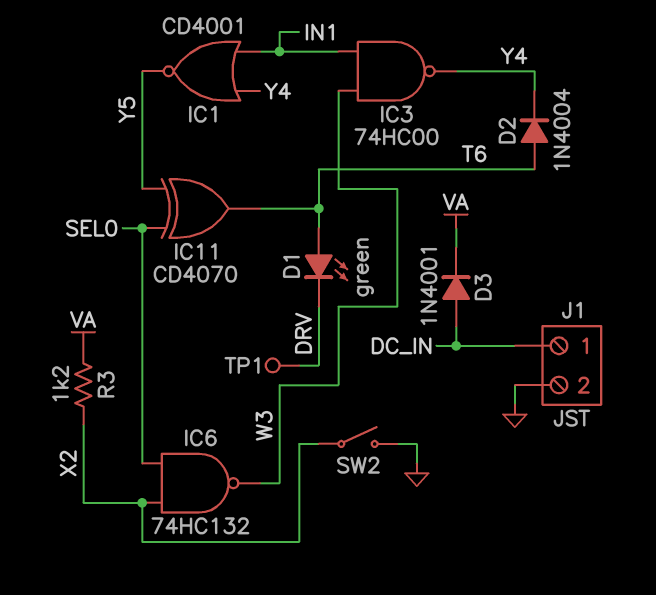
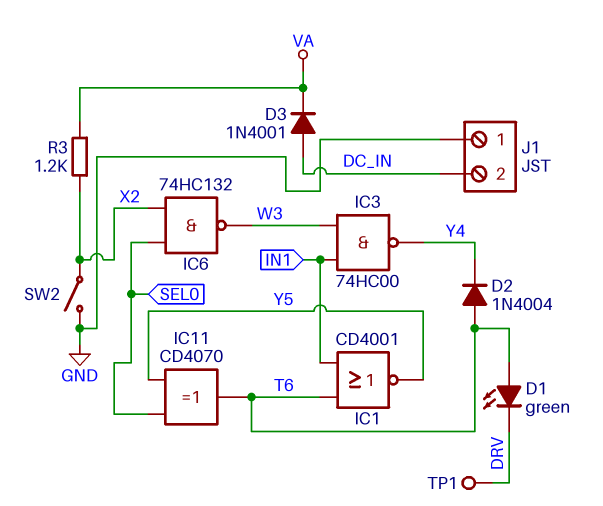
IC1: NOR CD4001 (in IN1, in Y4, out Y5) -> NOR CD4001 (in IN1, in T6, out Y5)
J1 pin 1: DC_IN -> GND
J1 pin 2: GND -> DC_IN

